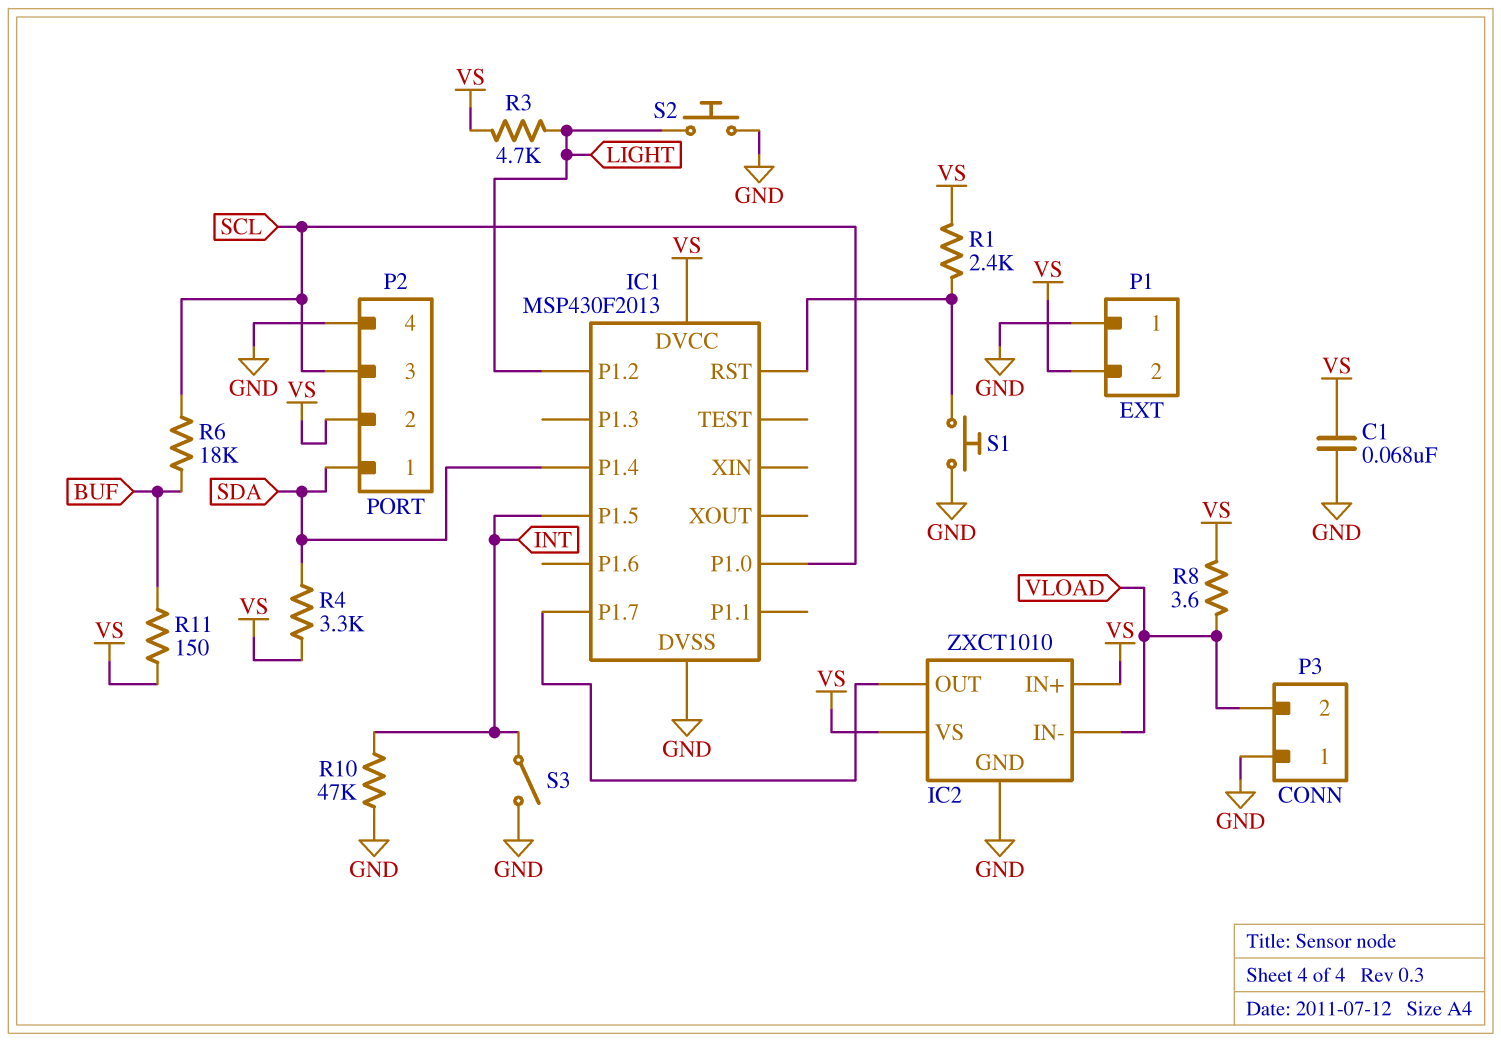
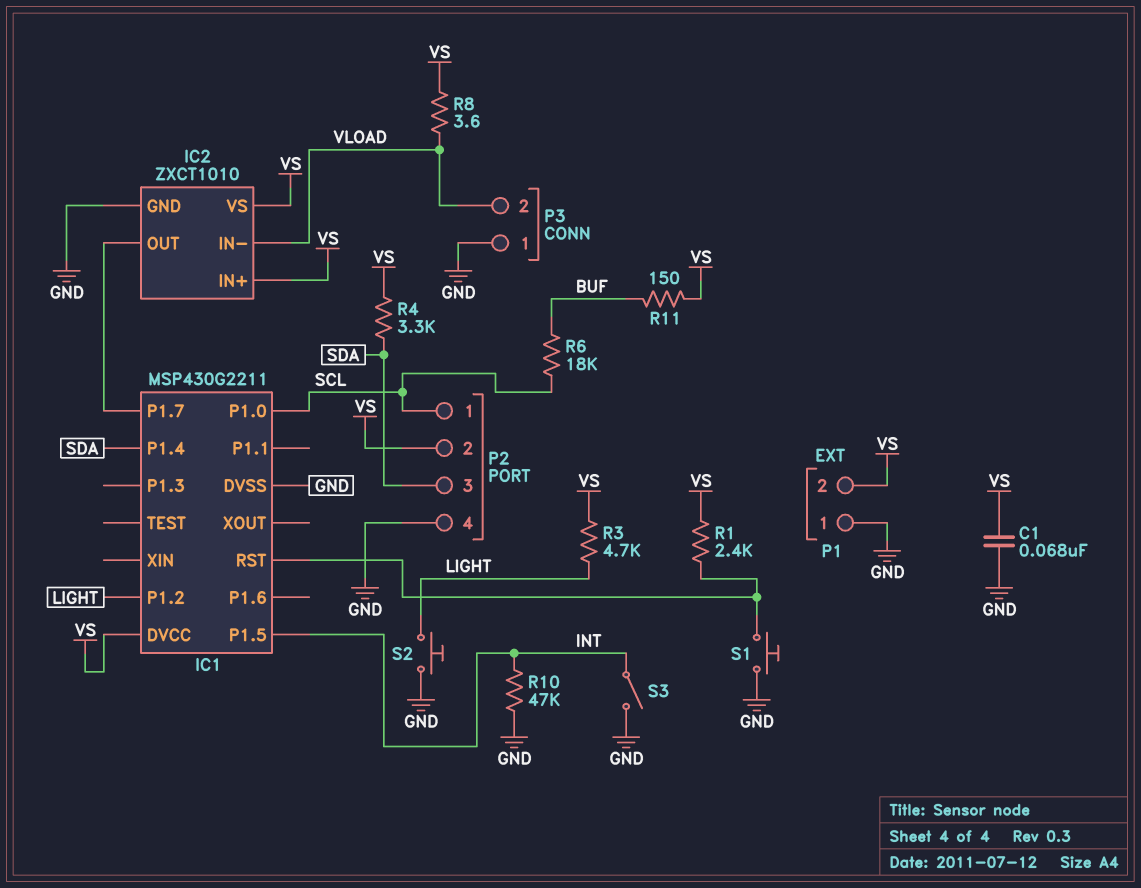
IC1: MSP430F2013 -> MSP430G2211
P2 pin 1: SDA -> SCL
P2 pin 3: SCL -> SDA

